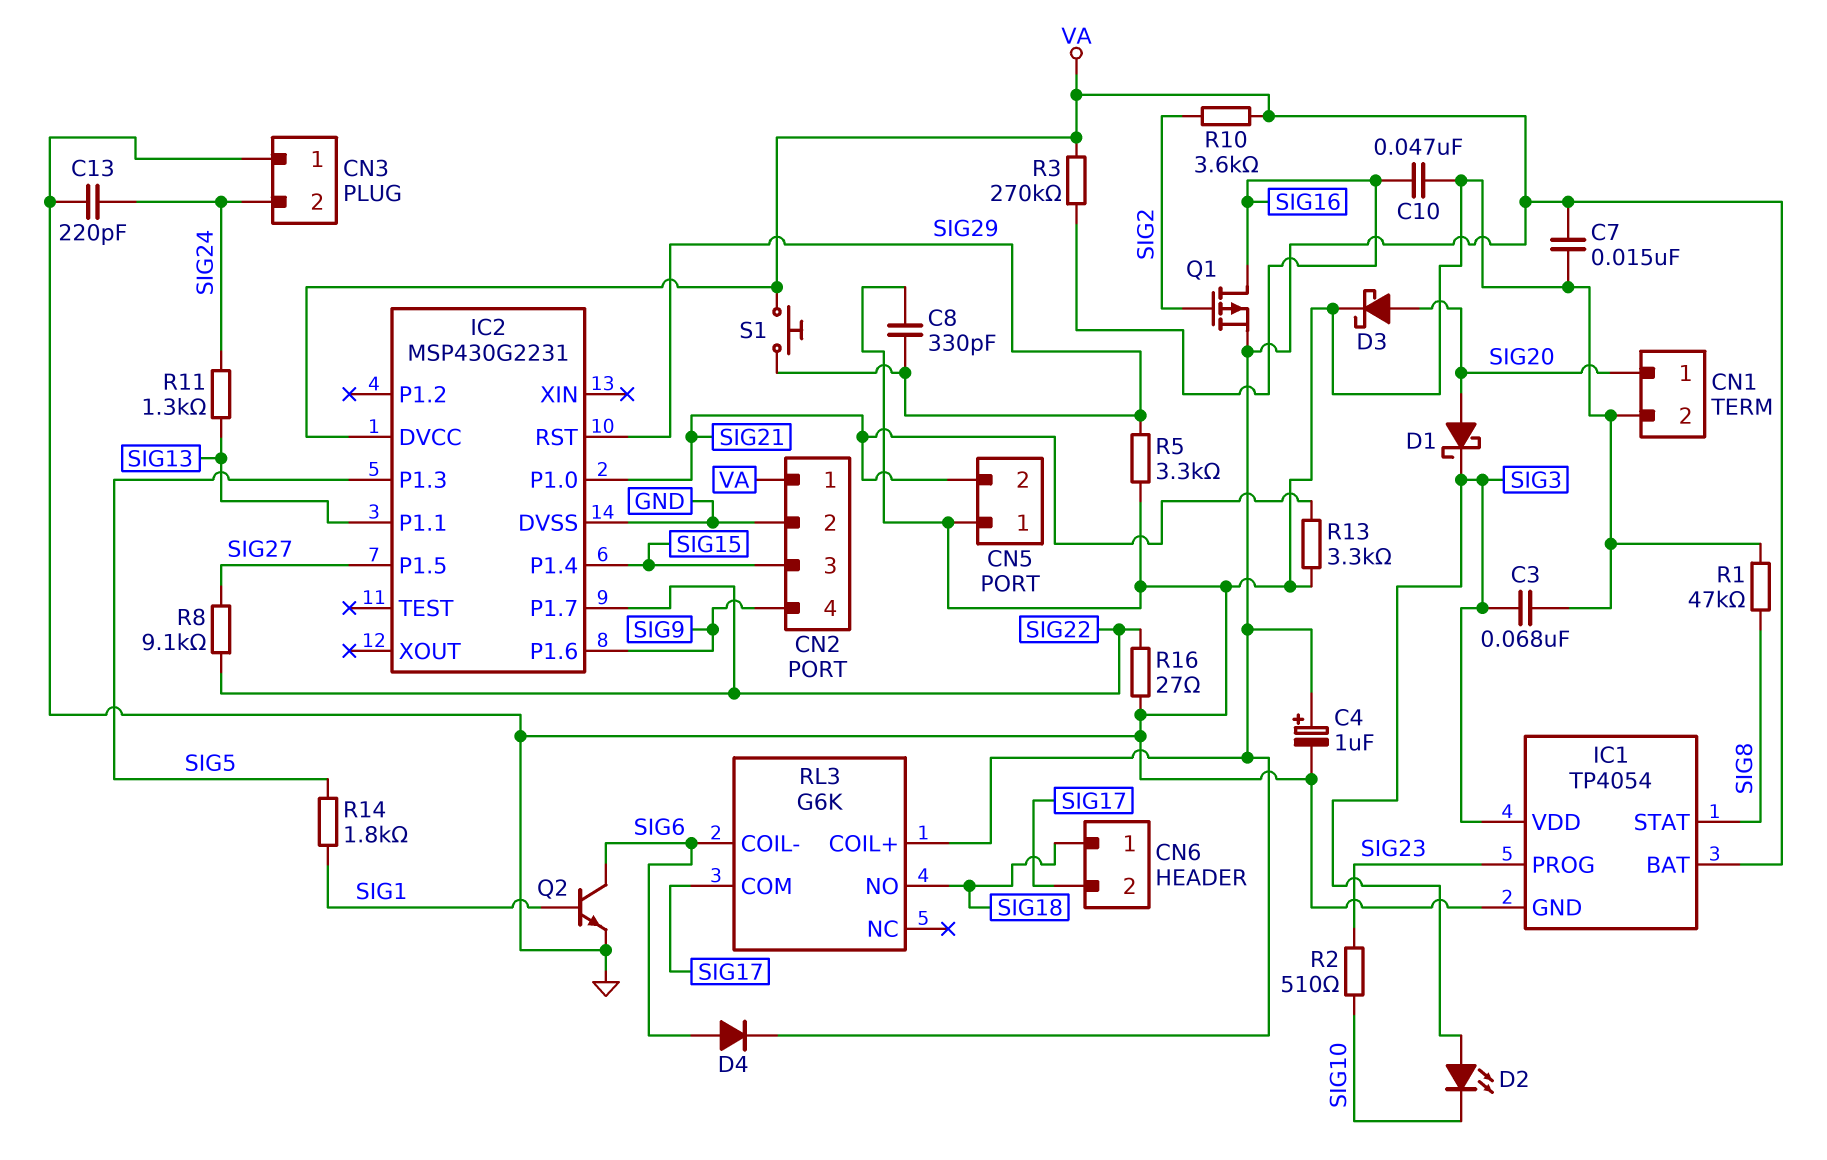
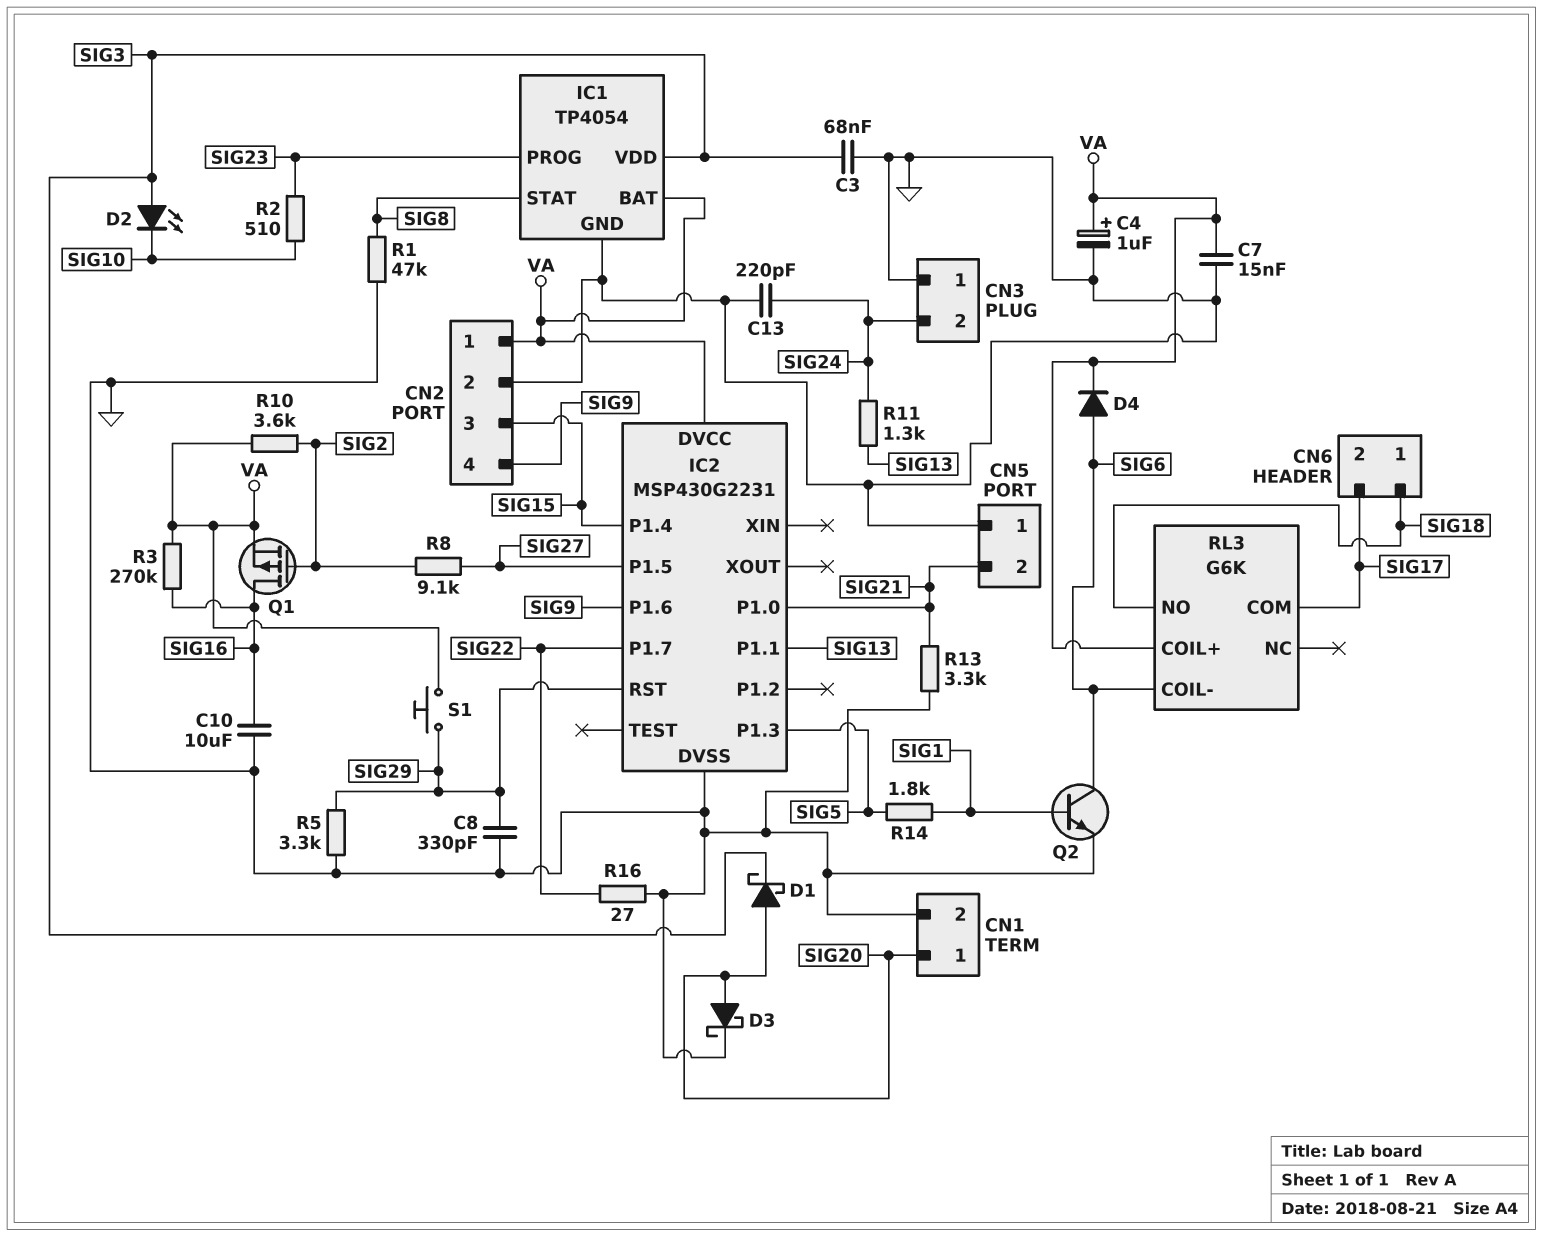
C10: 47nF (GND, SIG16) -> 10uF (GND, SIG16)
R8: 9.1k (SIG22, SIG27) -> 9.1k (SIG2, SIG27)

